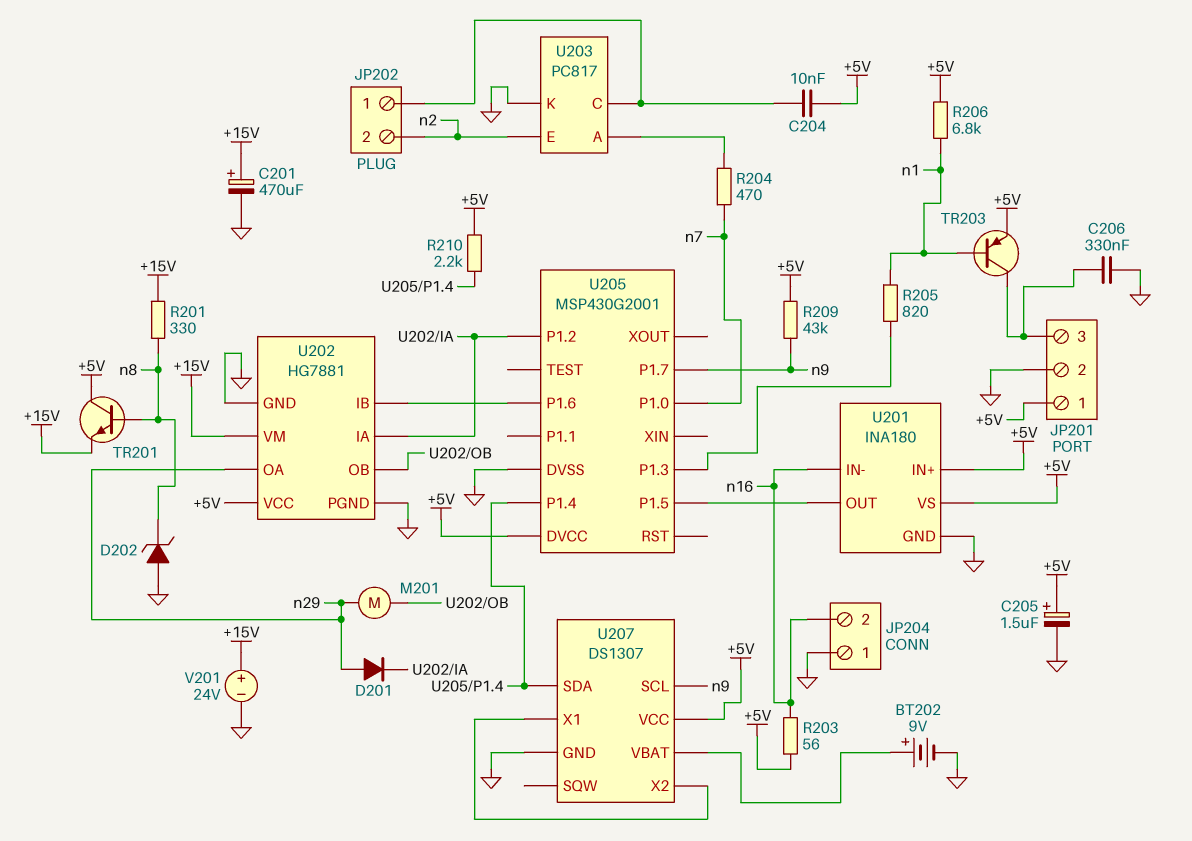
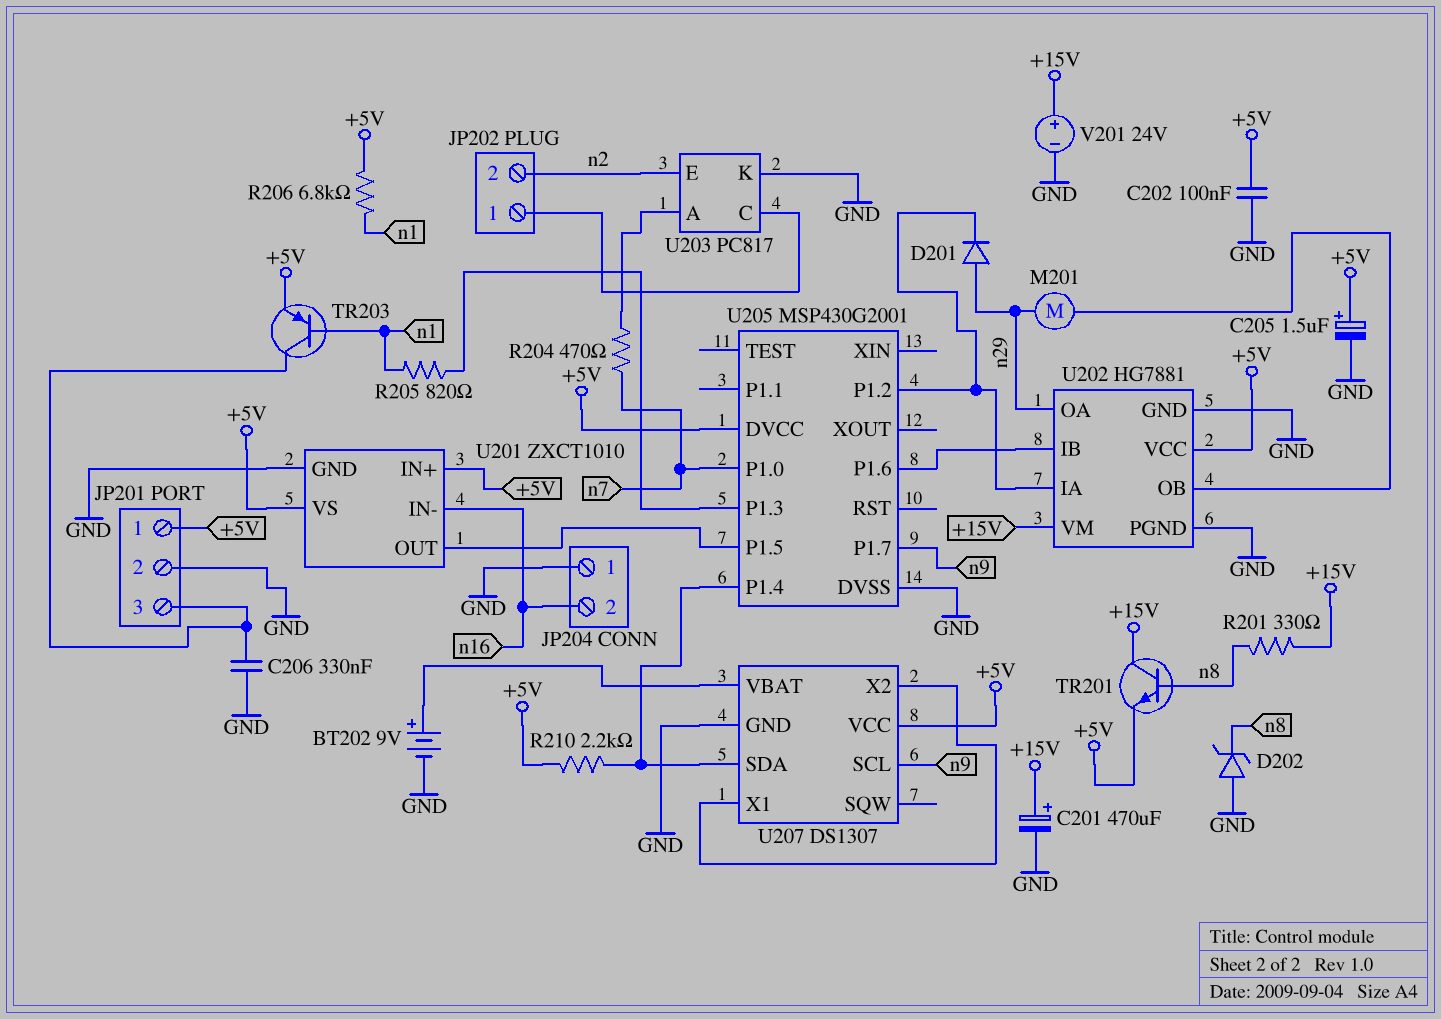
C202: none -> 100nF (+5V, GND)
C204: 10nF (+5V, JP202/1) -> none
R203: 56 (+5V, n16) -> none
R209: 43k (+5V, n9) -> none
TR201: NPN (B n8, C +5V, E +15V) -> NPN (B n8, C +15V, E +5V)
U201: INA180 -> ZXCT1010

